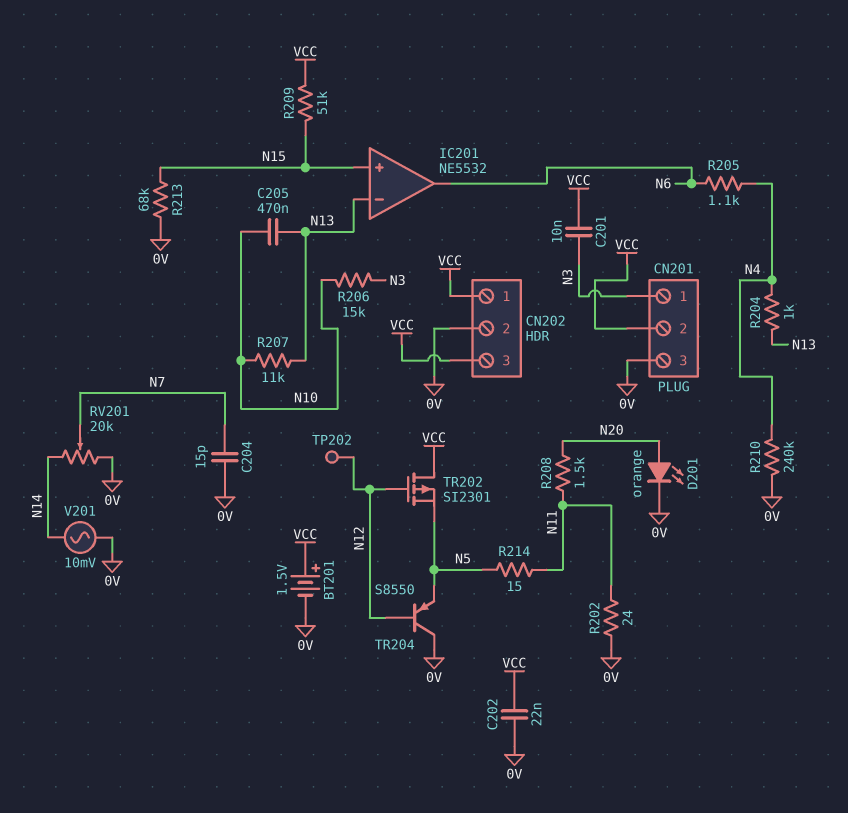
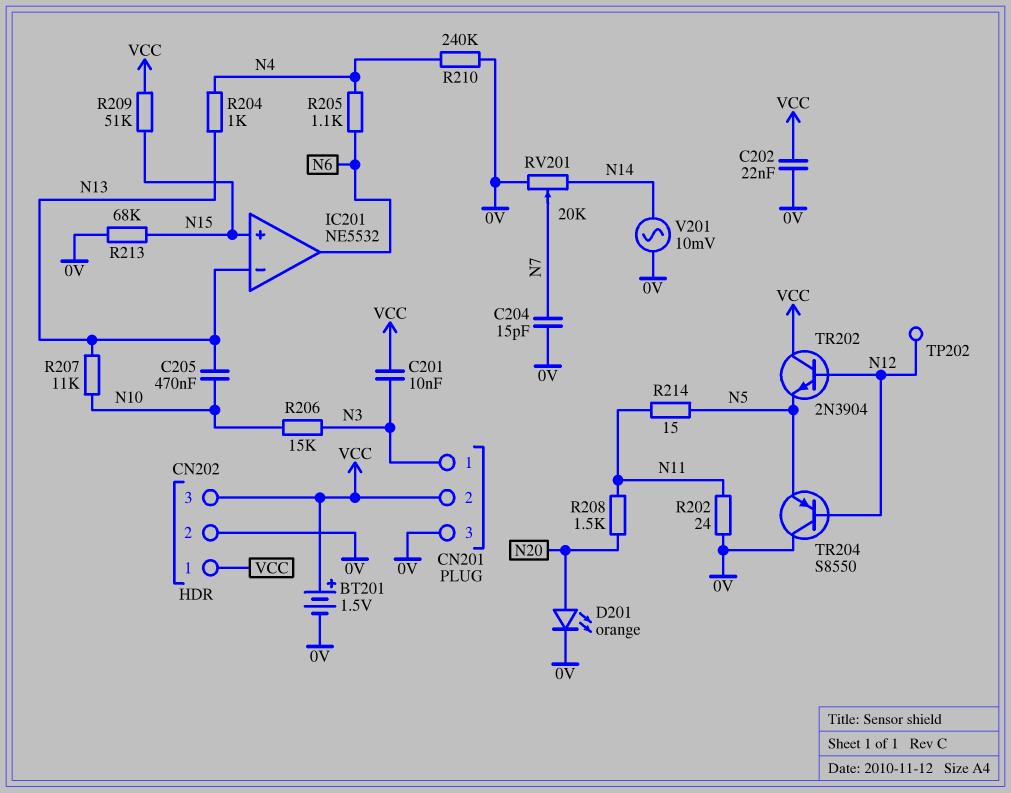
TR202: PMOS SI2301 (G N12, D VCC, S N5) -> NPN 2N3904 (B N12, C VCC, E N5)

